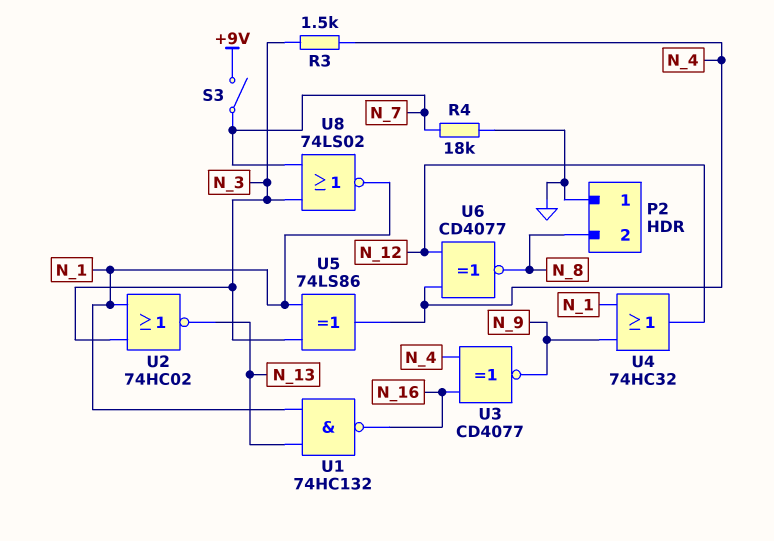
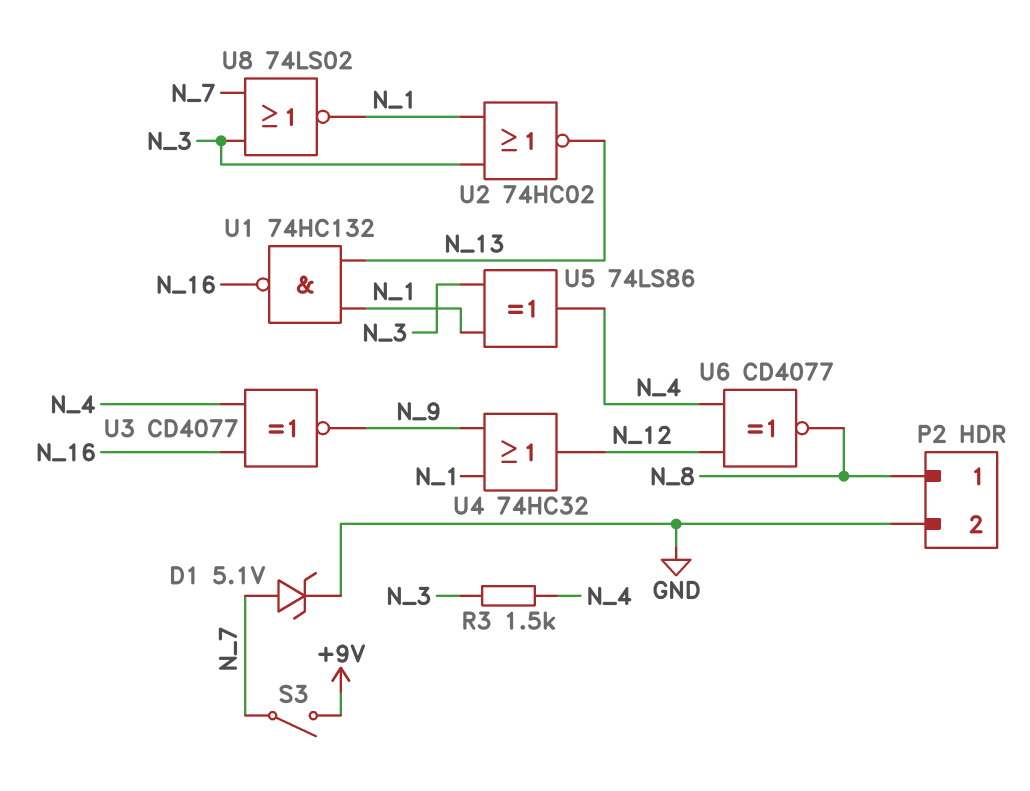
D1: none -> zener 5.1V (A N_7, K GND)
P2 pin 1: GND -> N_8
P2 pin 2: N_8 -> GND
R4: 18k (GND, N_7) -> none

